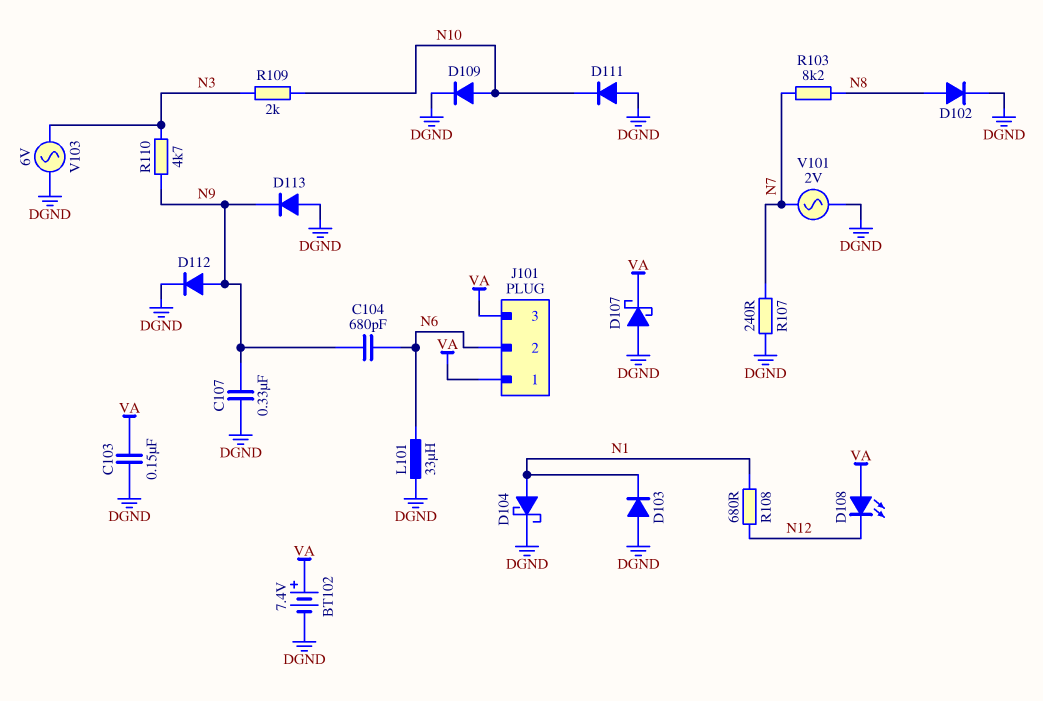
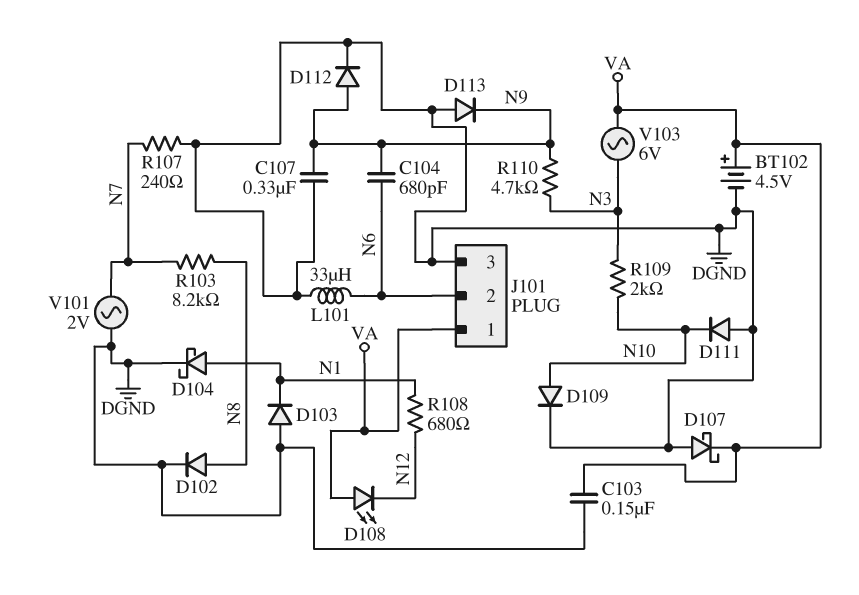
BT102: 7.4V (plus VA, minus DGND) -> 4.5V (plus VA, minus DGND)
J101 pin 3: VA -> DGND
V103: AC 6V (DGND, N3) -> AC 6V (N3, VA)

